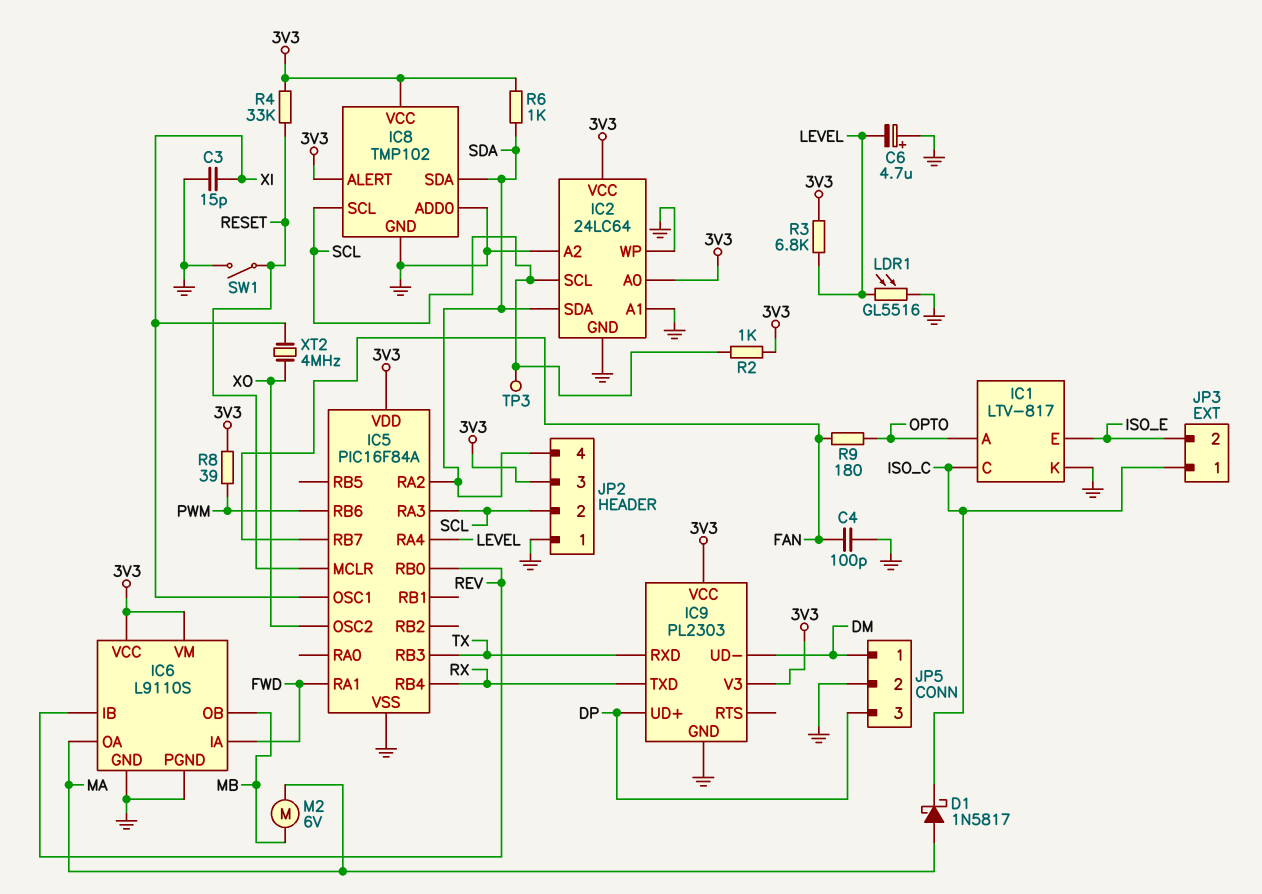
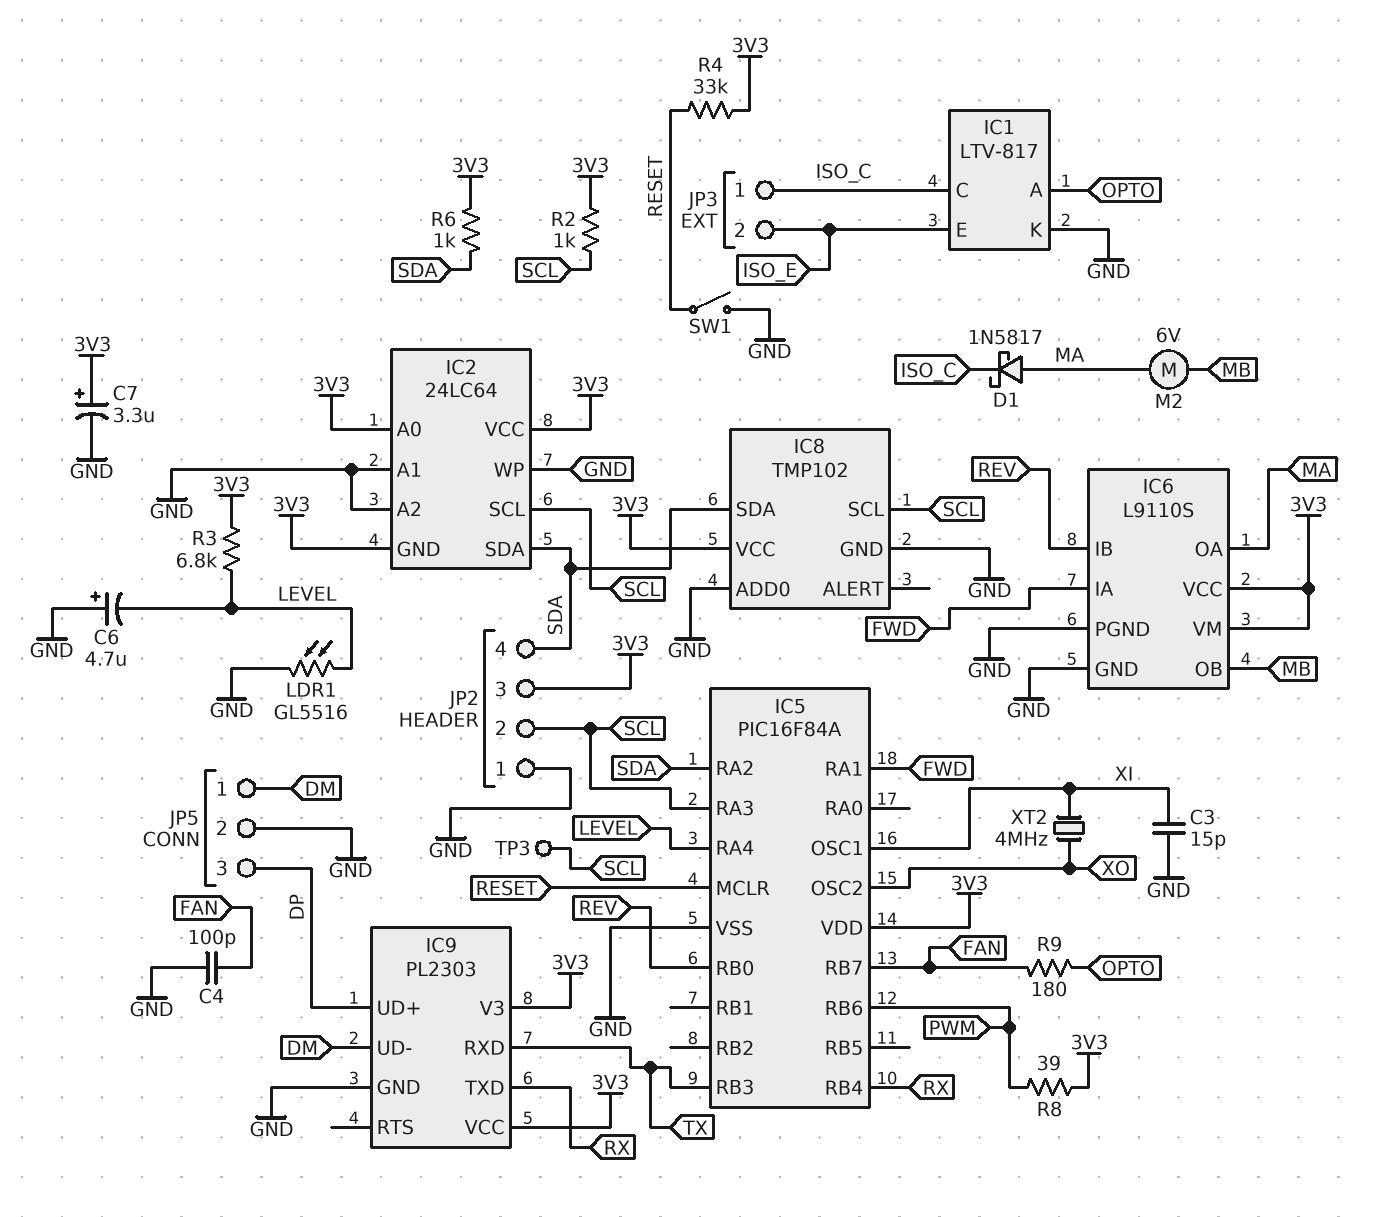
C7: none -> 3.3uF (plus 3V3, minus GND)
IC2 pin GND: GND -> 3V3
IC8 pin ALERT: 3V3 -> none

